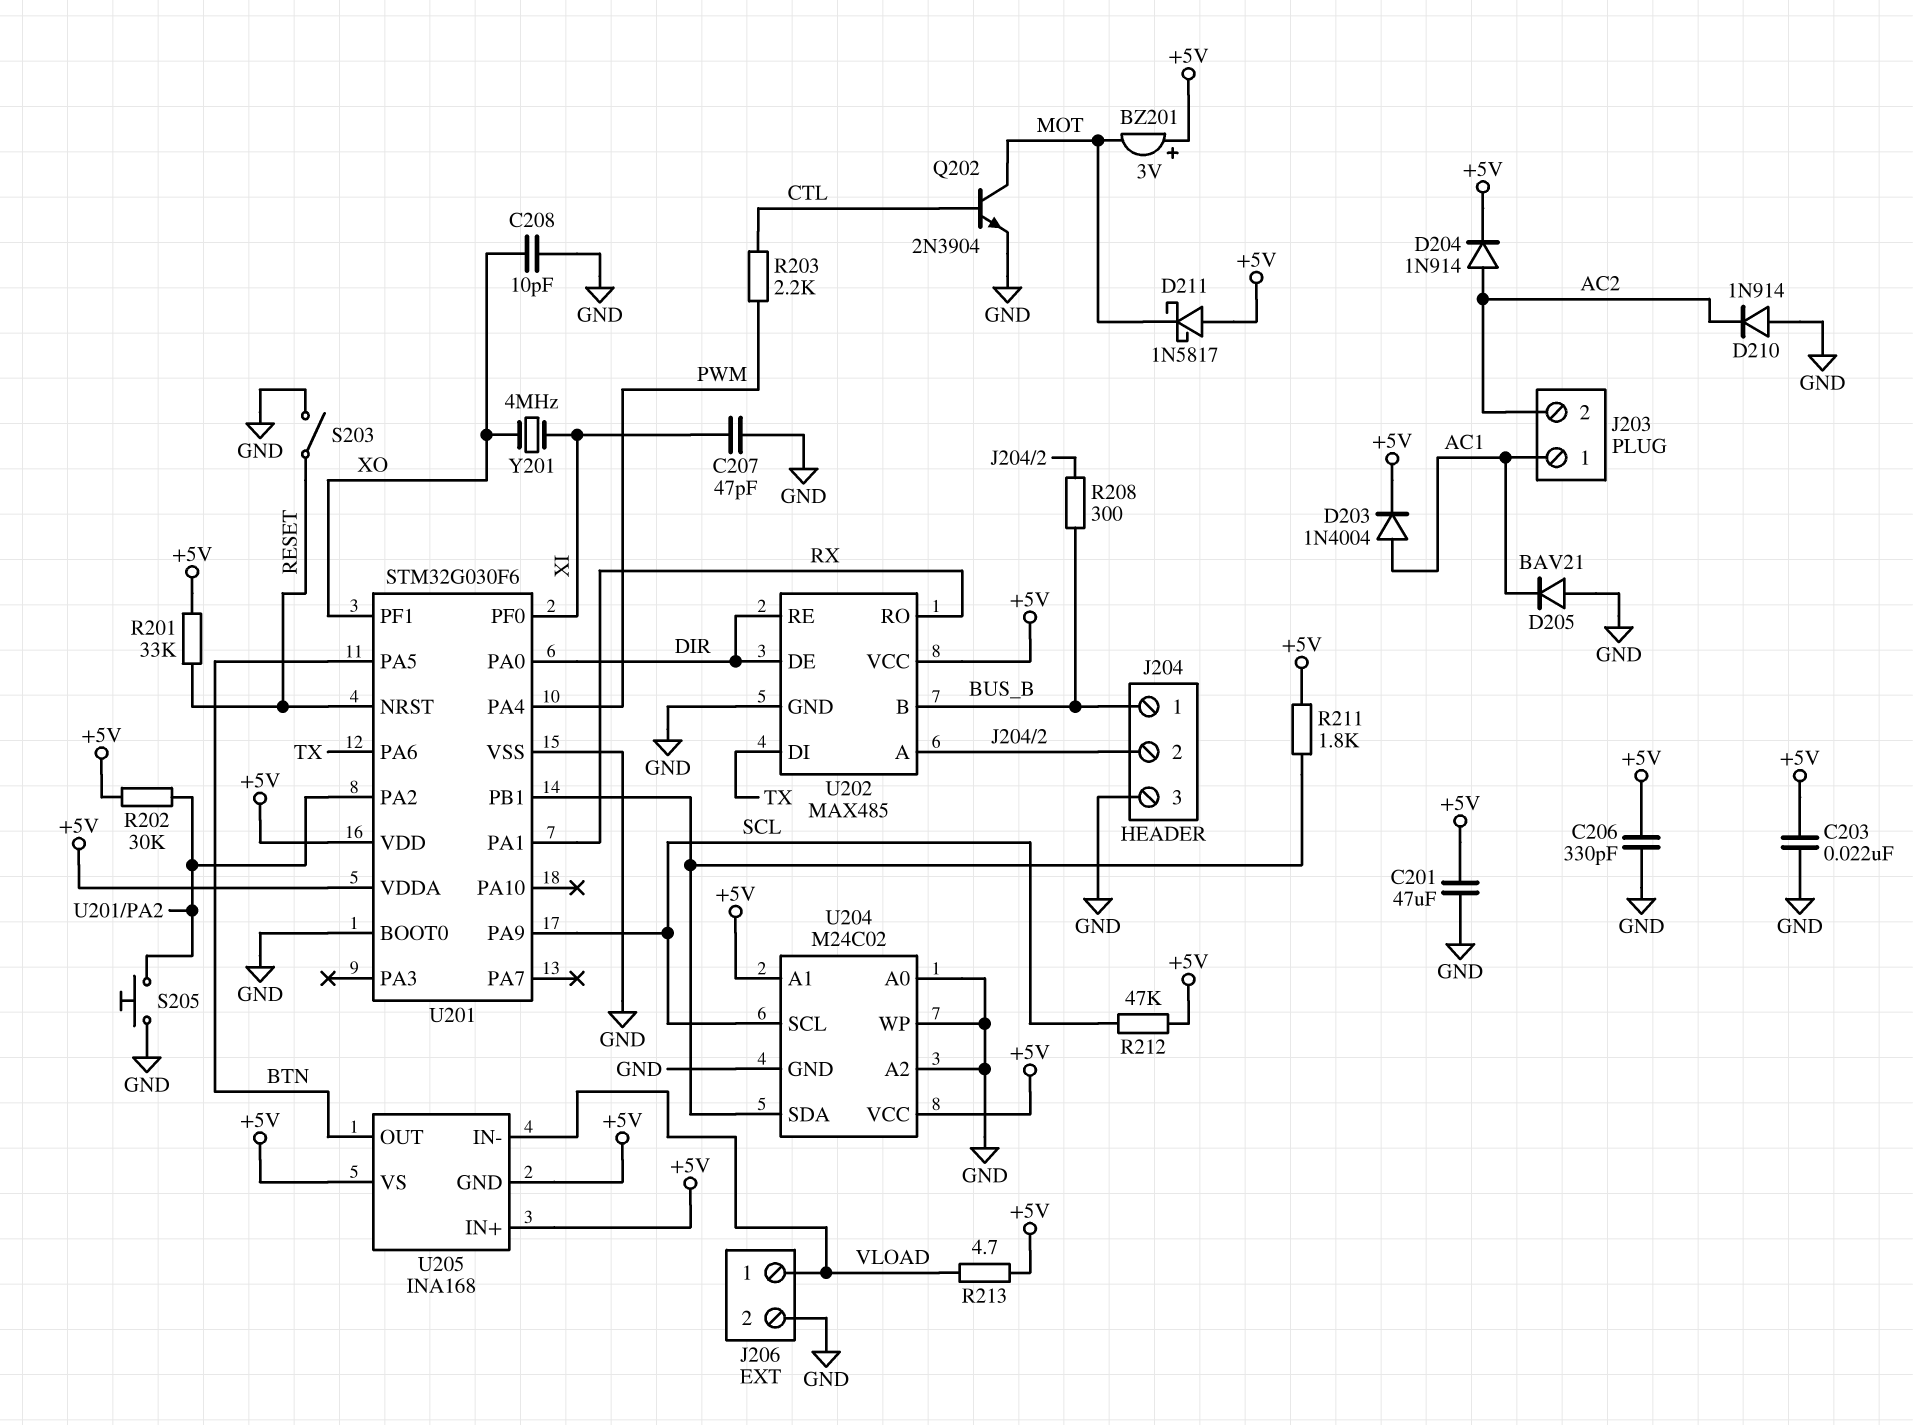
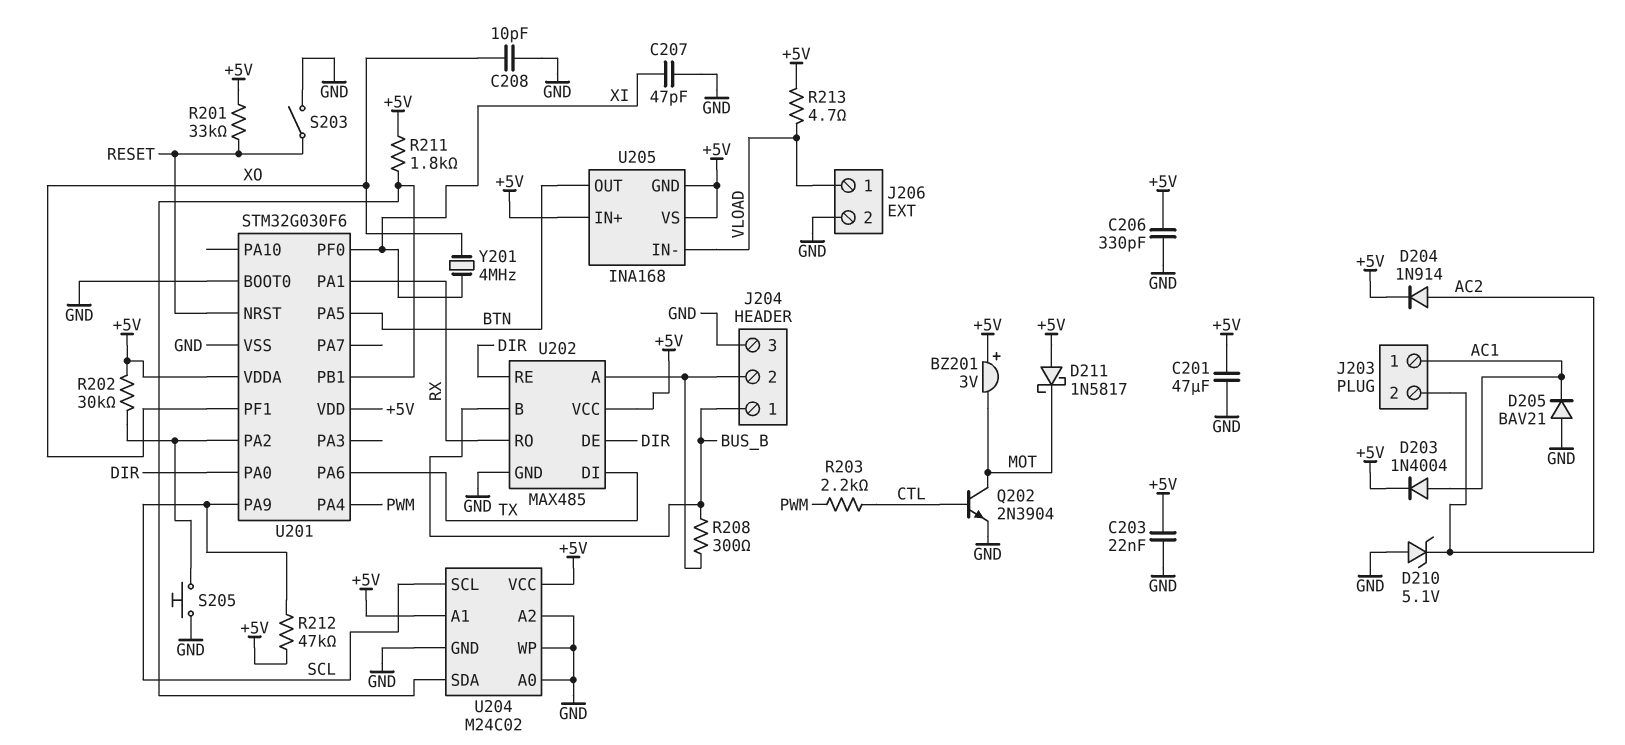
D210: diode 1N914 (A GND, K AC2) -> zener 5.1V (A GND, K AC2)

